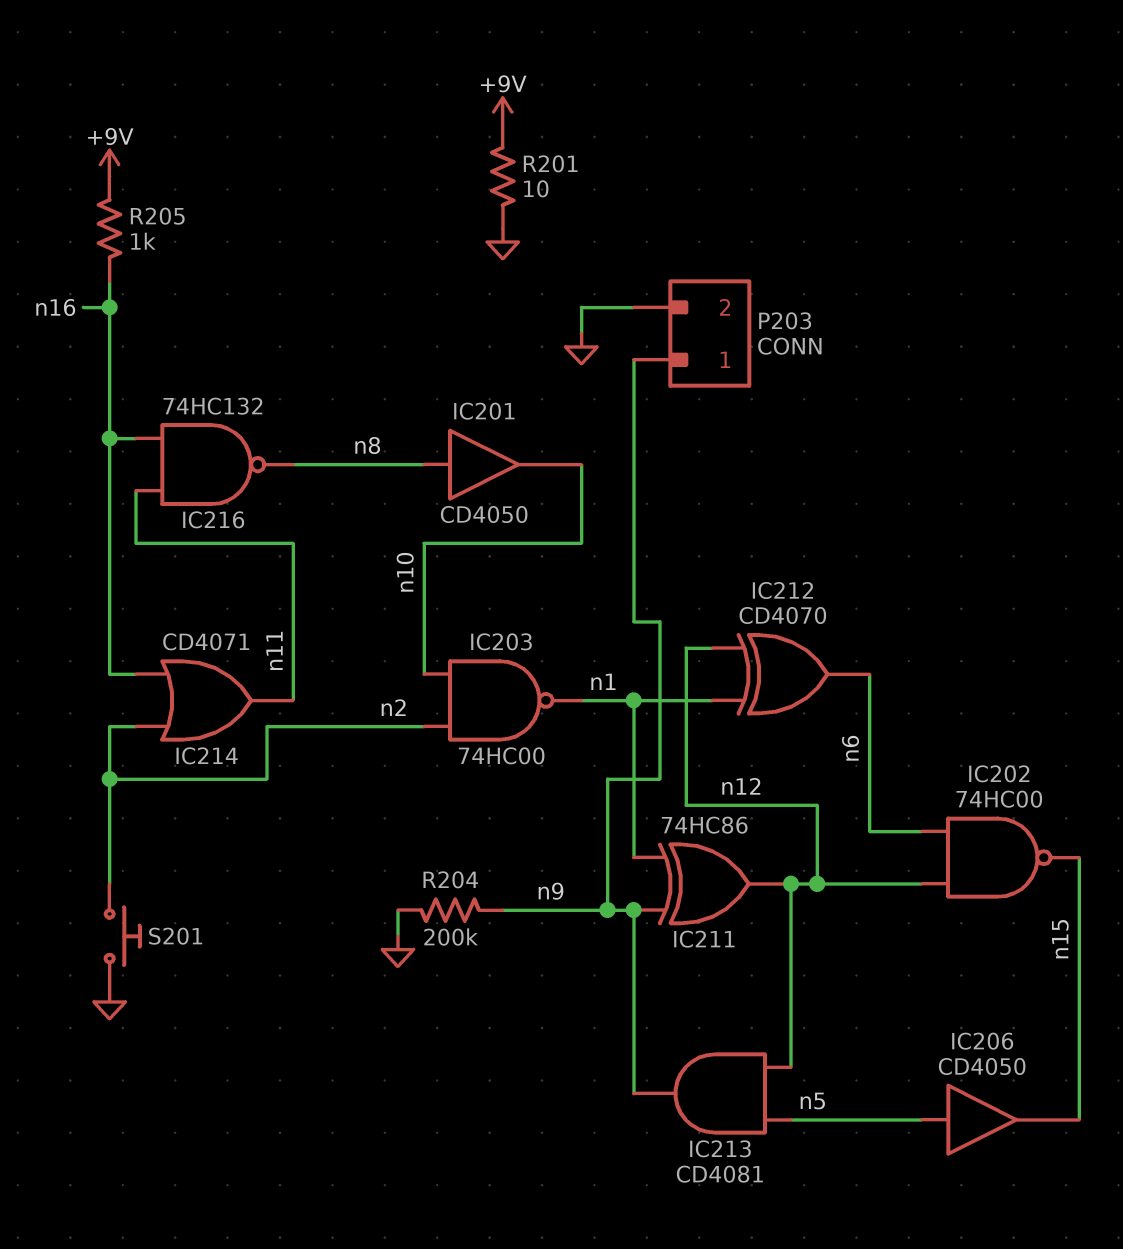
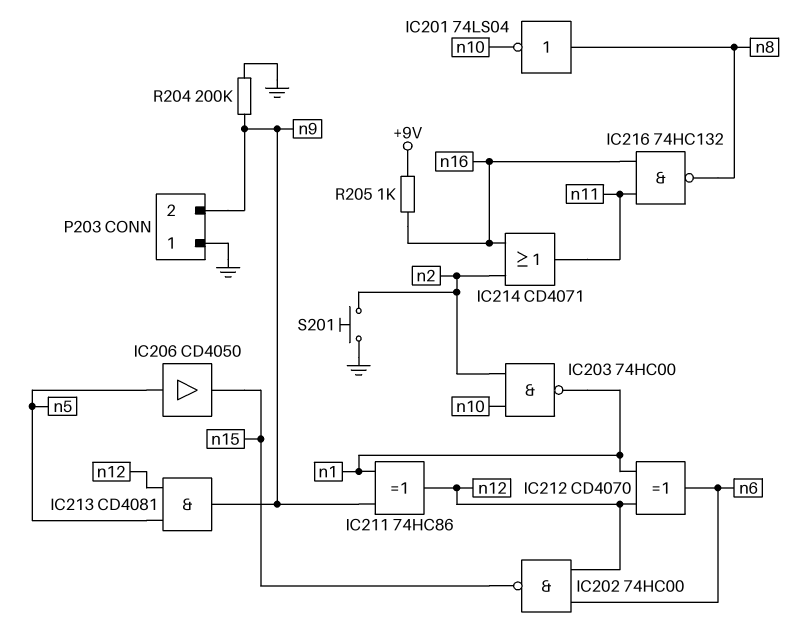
IC201: buffer CD4050 (in n8, out n10) -> NOT 74LS04 (in n8, out n10)
P203 pin 1: n9 -> GND
P203 pin 2: GND -> n9
R201: 10 (+9V, GND) -> none

